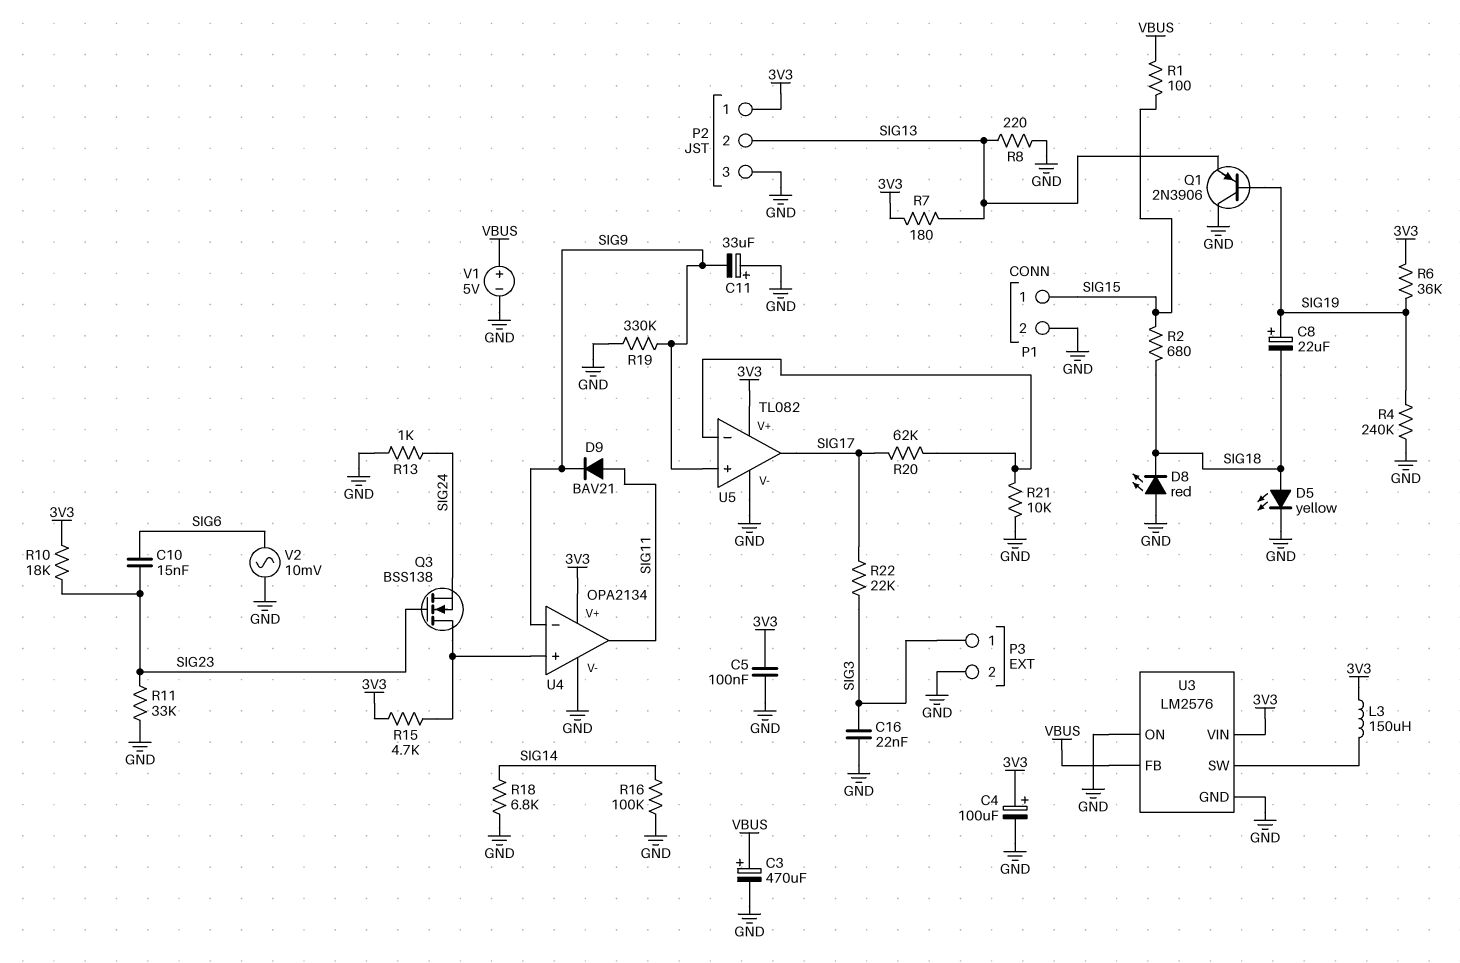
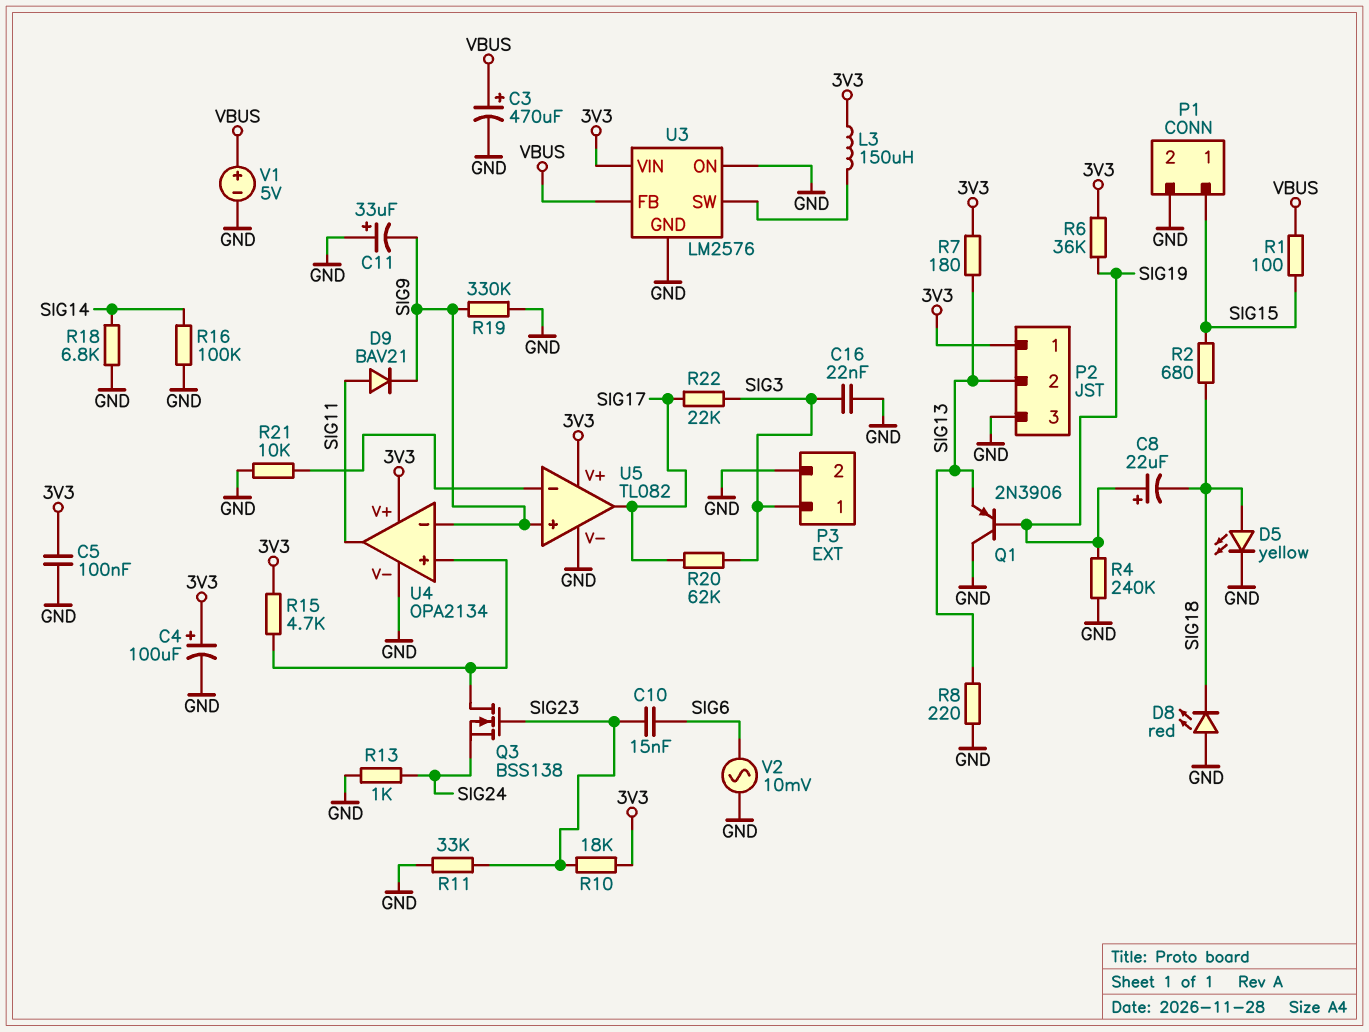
R20: 62k (SIG17, U5/in-) -> 62k (SIG3, SIG17)

